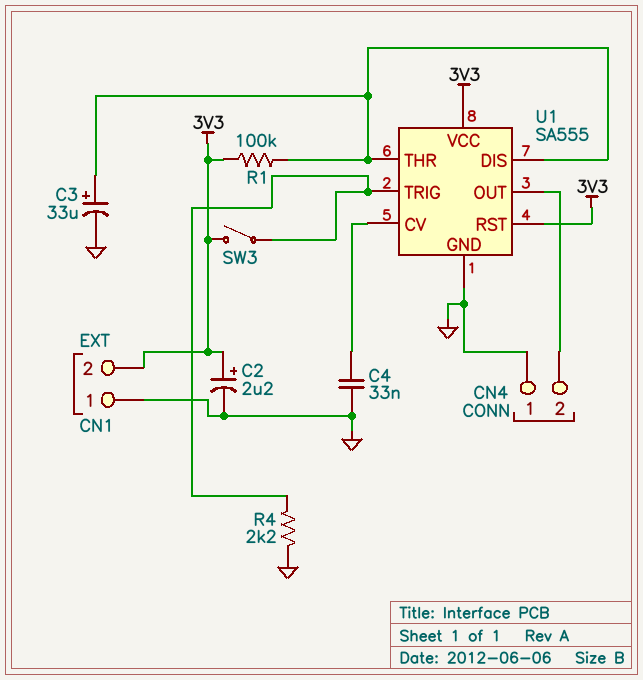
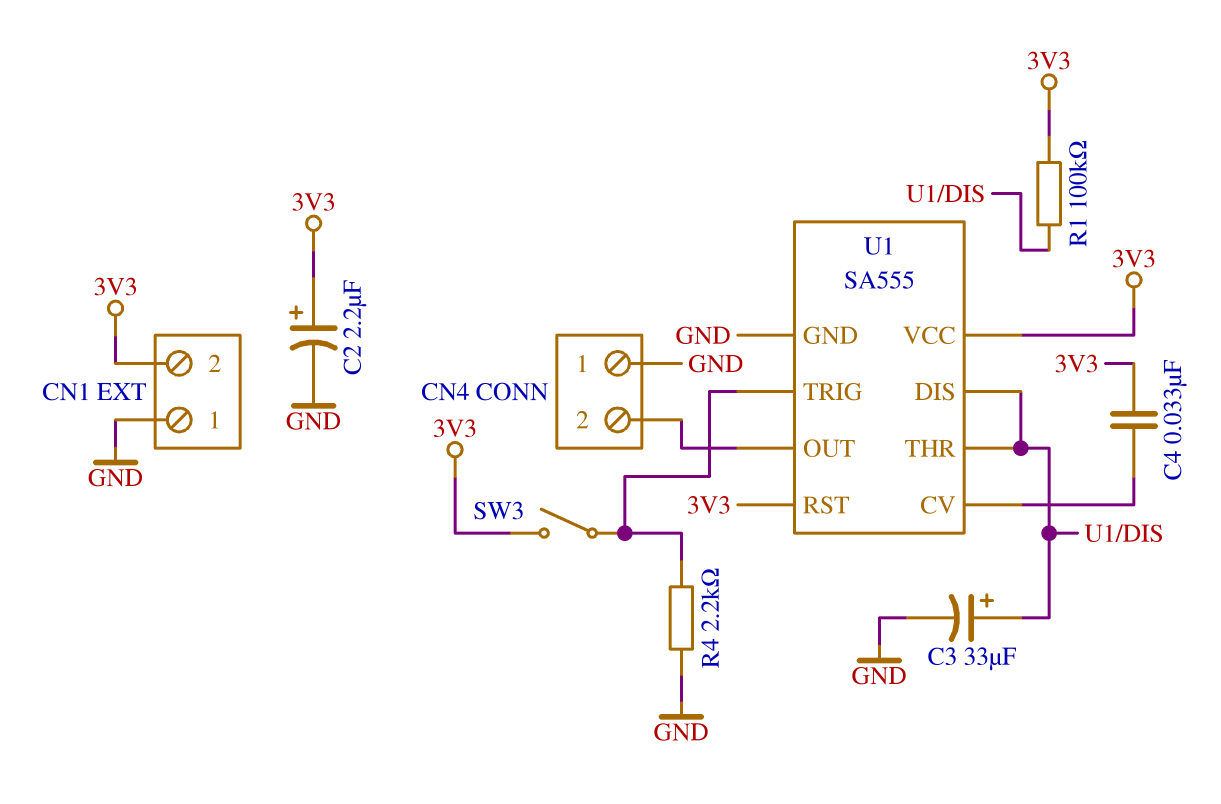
C4: 33nF (GND, U1/CV) -> 33nF (3V3, U1/CV)

